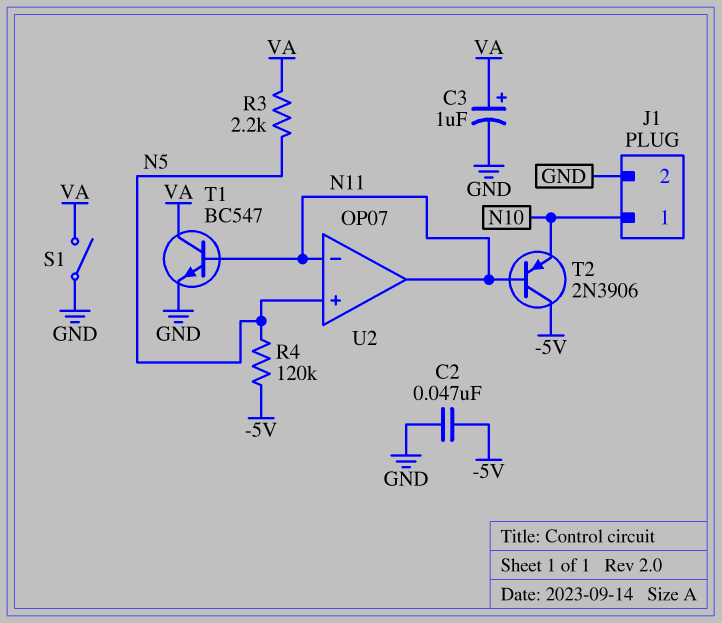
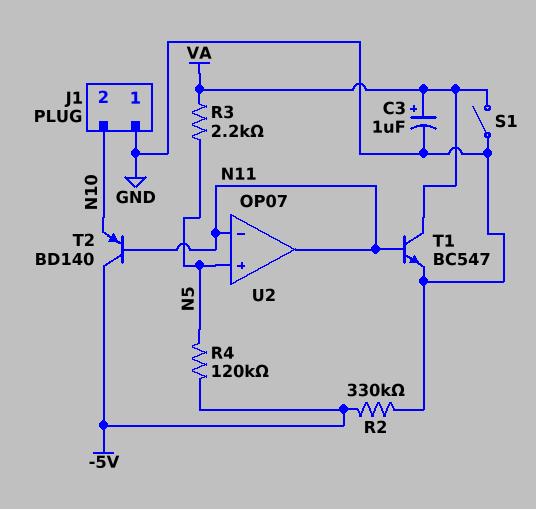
C2: 47nF (-5V, GND) -> none
J1 pin 1: N10 -> GND
J1 pin 2: GND -> N10
R2: none -> 330k (-5V, GND)
T2: PNP 2N3906 (B N11, C -5V, E N10) -> PNP BD140 (B N11, C -5V, E N10)

